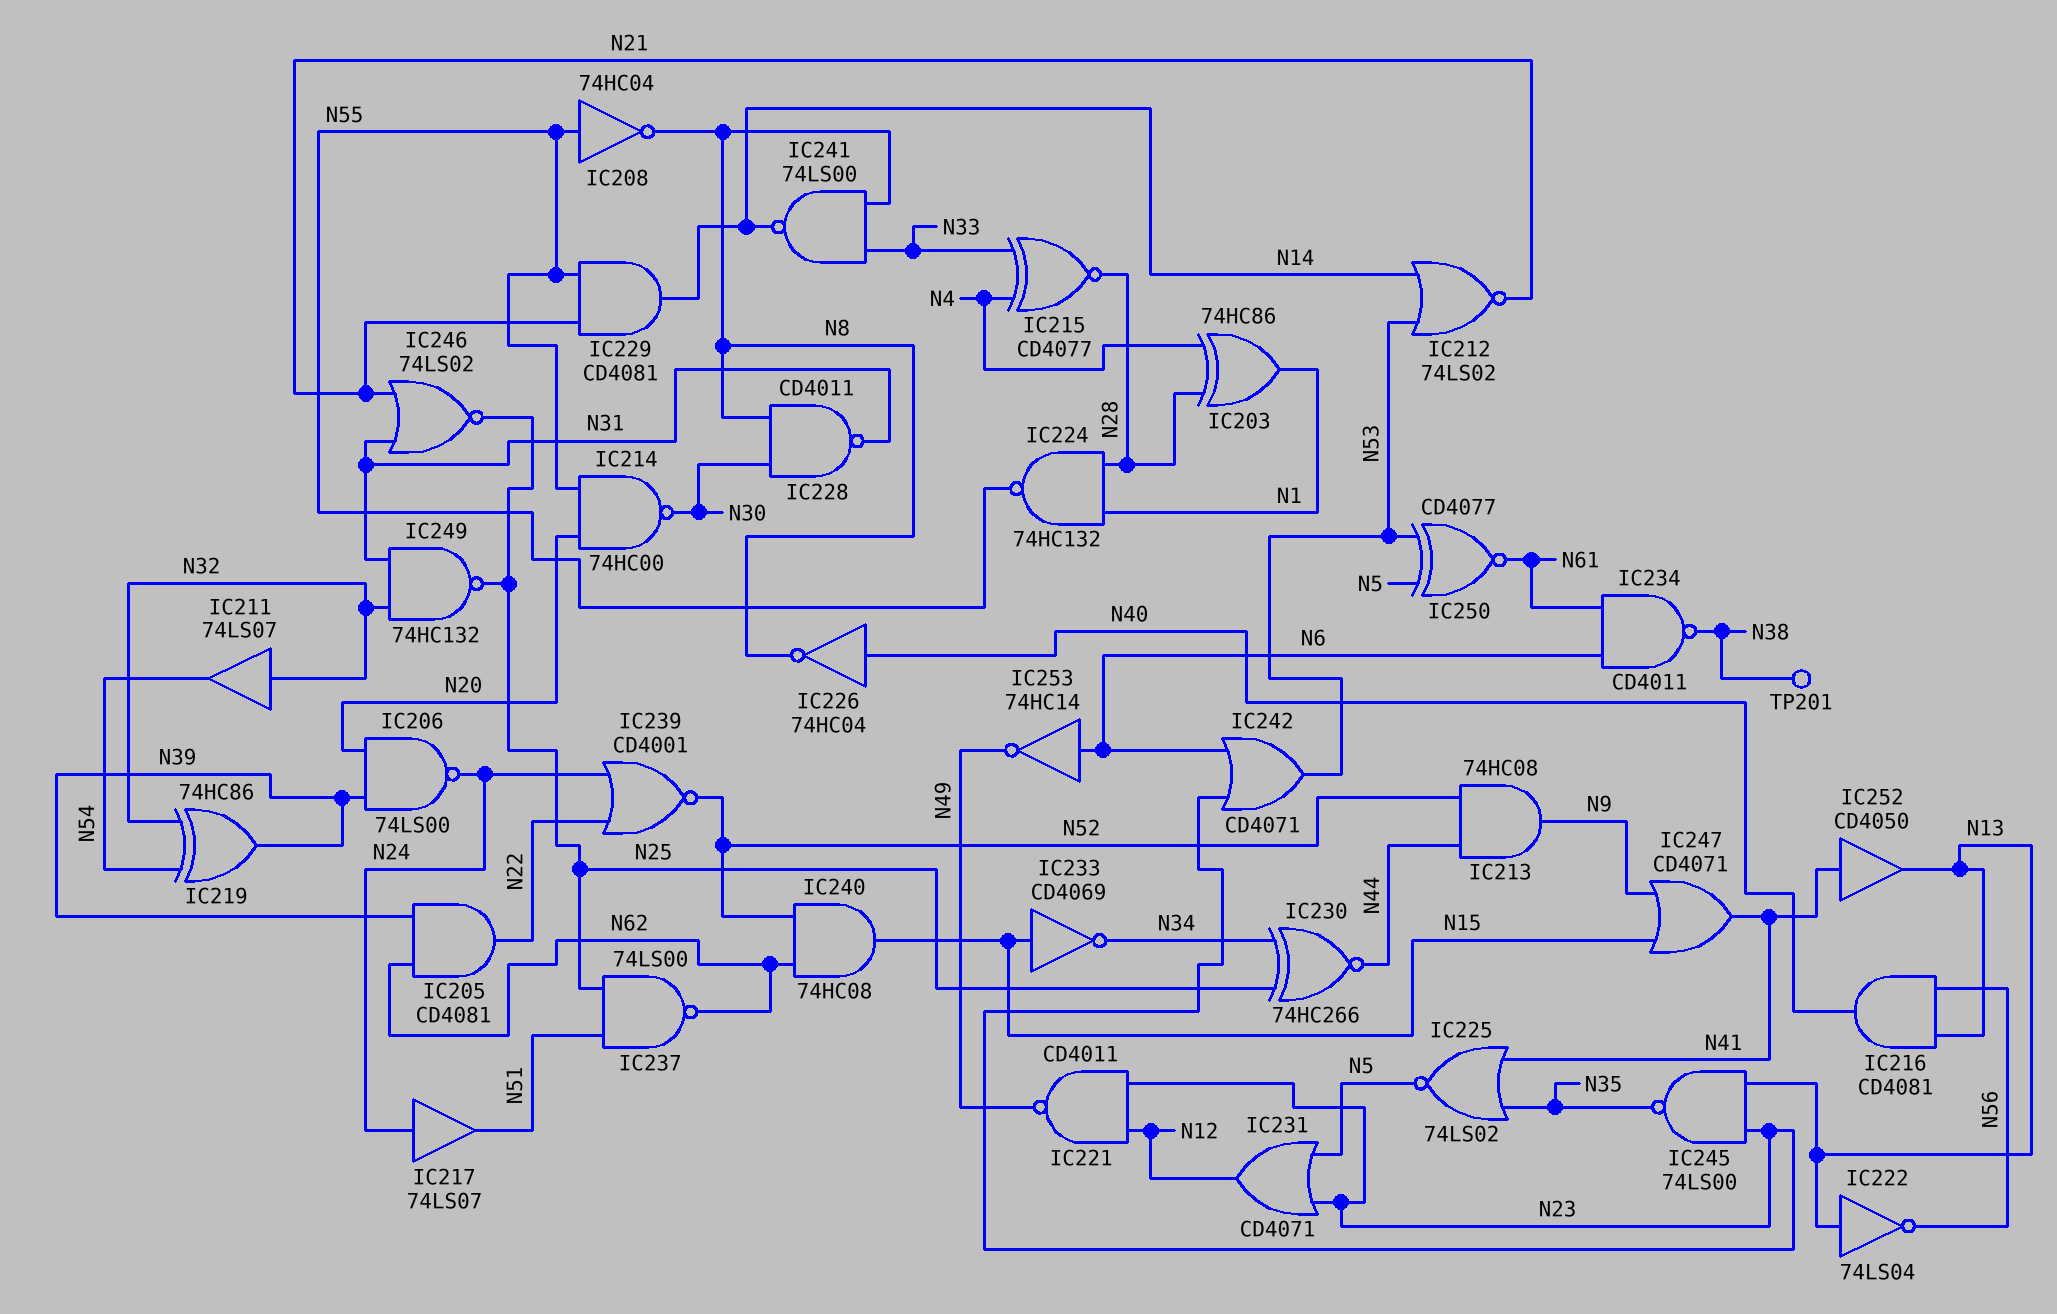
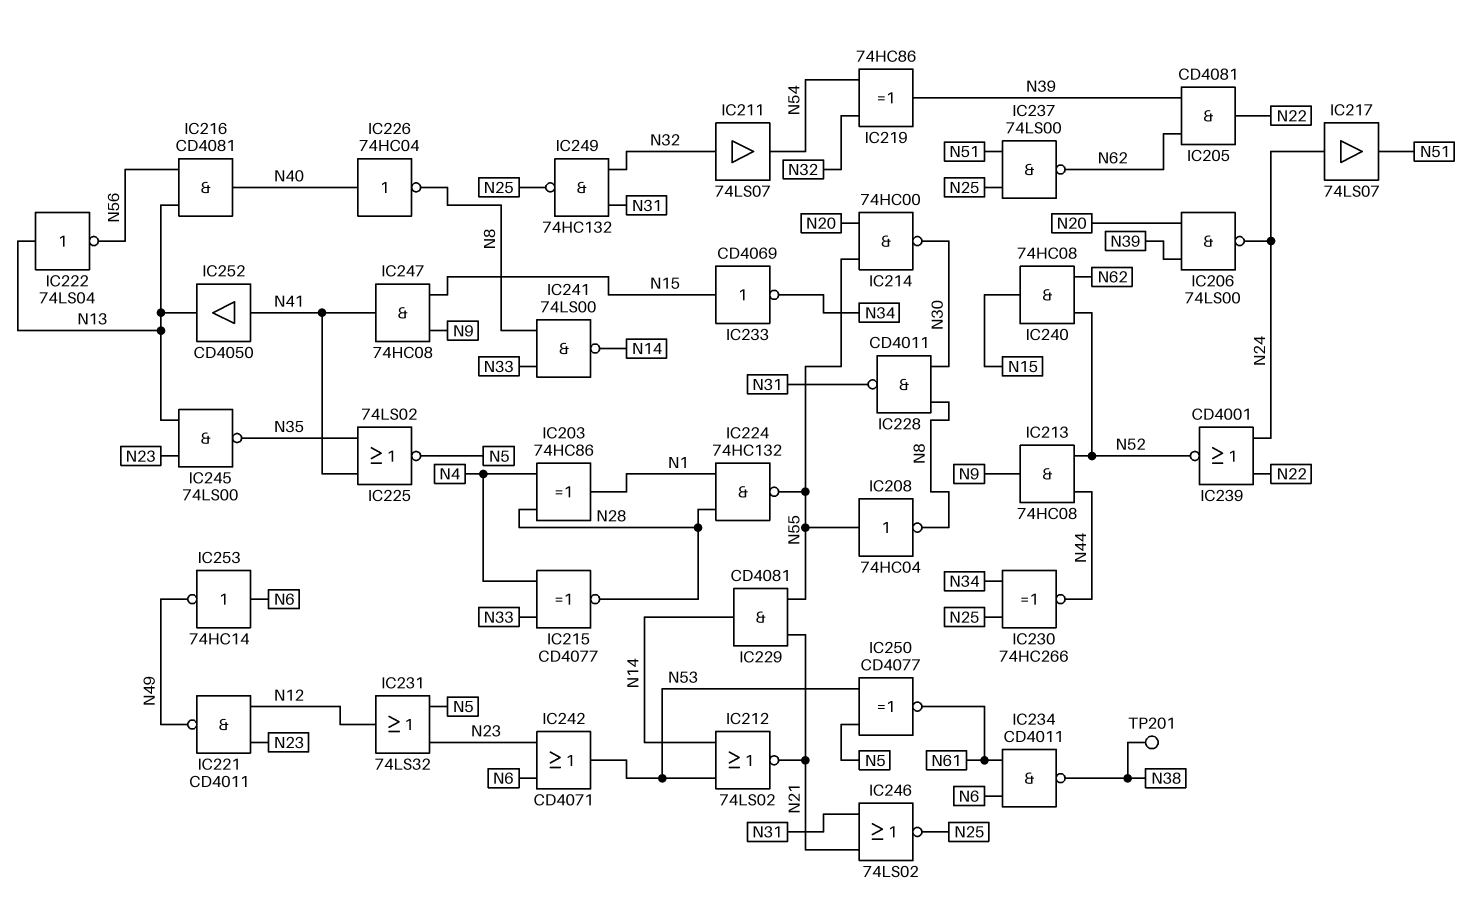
IC231: OR CD4071 (in N5, in N23, out N12) -> OR 74LS32 (in N5, in N23, out N12)
IC247: OR CD4071 (in N9, in N15, out N41) -> AND 74HC08 (in N9, in N15, out N41)

